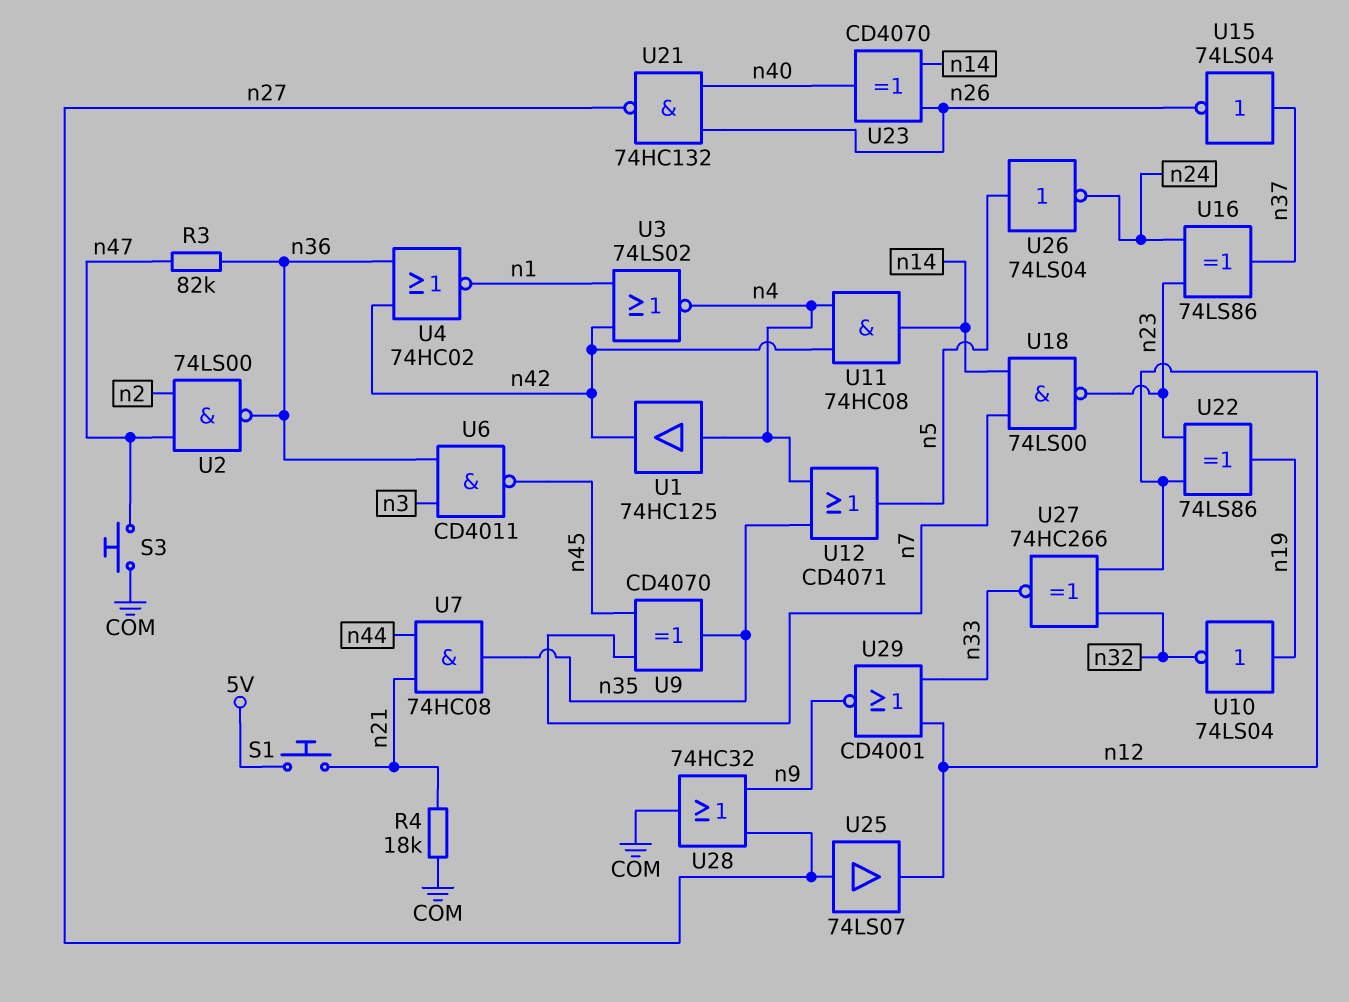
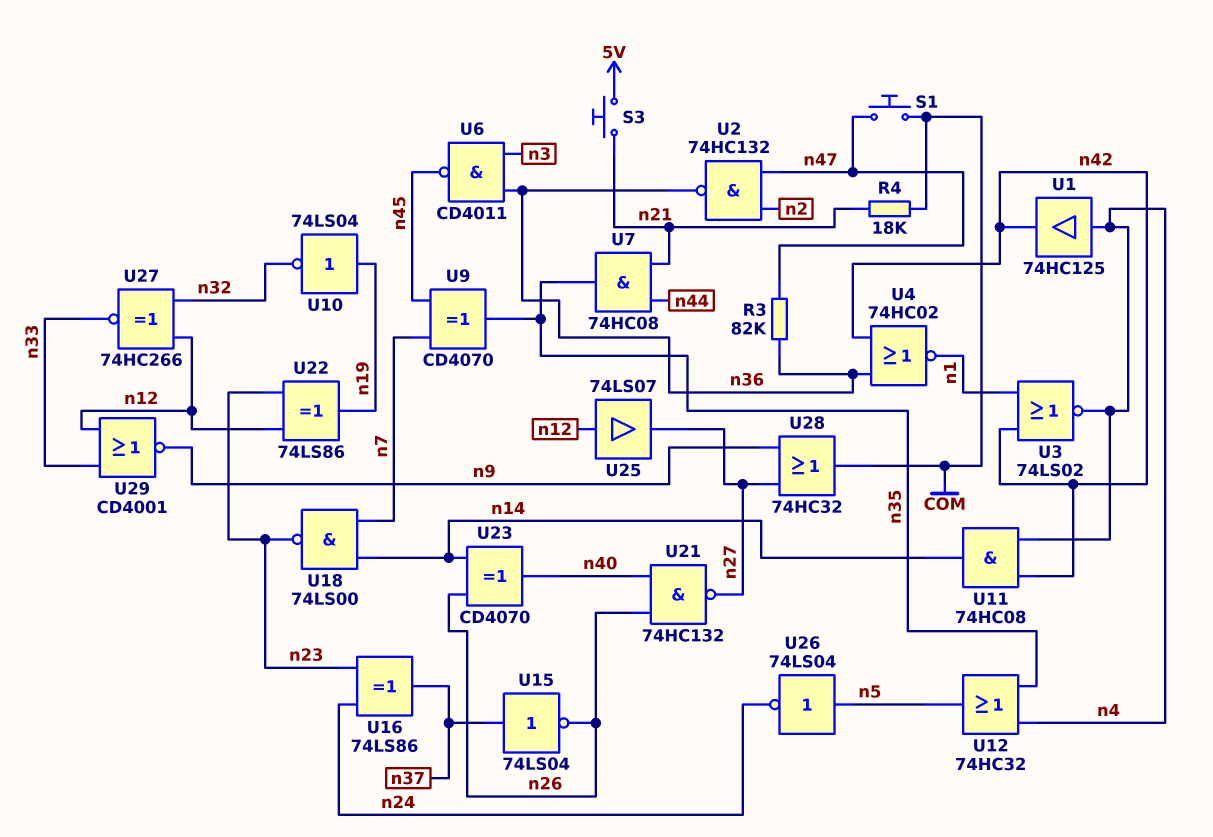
S1: button (5V, n21) -> button (COM, n47)
S3: button (COM, n47) -> button (5V, n21)
U2: NAND 74LS00 (in n2, in n47, out n36) -> NAND 74HC132 (in n2, in n47, out n36)
U12: OR CD4071 (in n4, in n35, out n5) -> OR 74HC32 (in n4, in n35, out n5)
U25: buffer 74LS07 (in n27, out n12) -> buffer 74LS07 (in n12, out n27)

